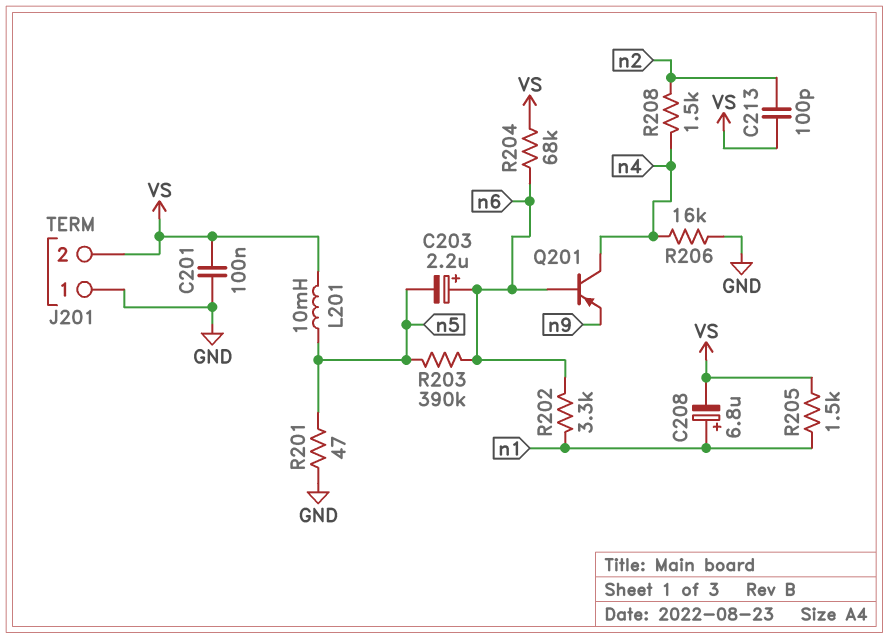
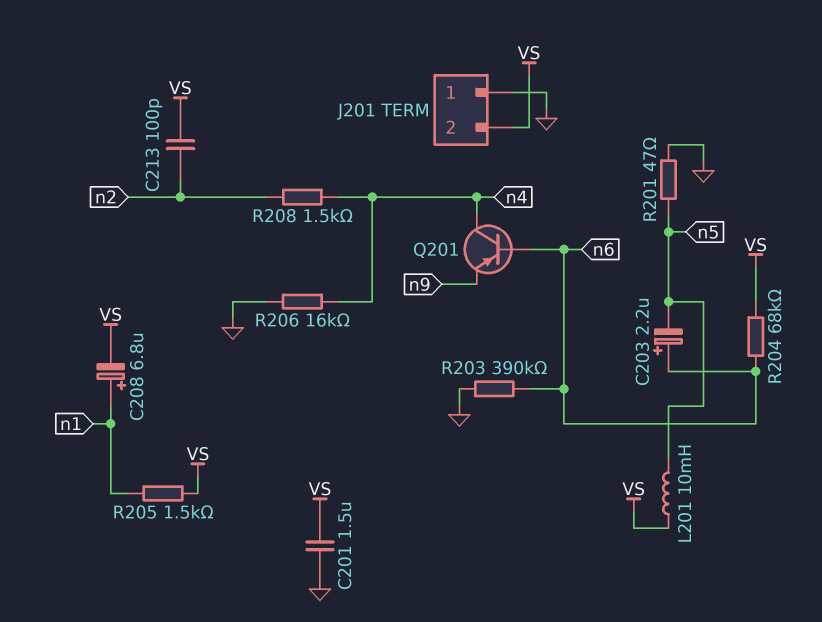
C201: 100nF (GND, VS) -> 1.5uF (GND, VS)
R202: 3.3k (n1, n6) -> none
R203: 390k (n5, n6) -> 390k (GND, n6)

